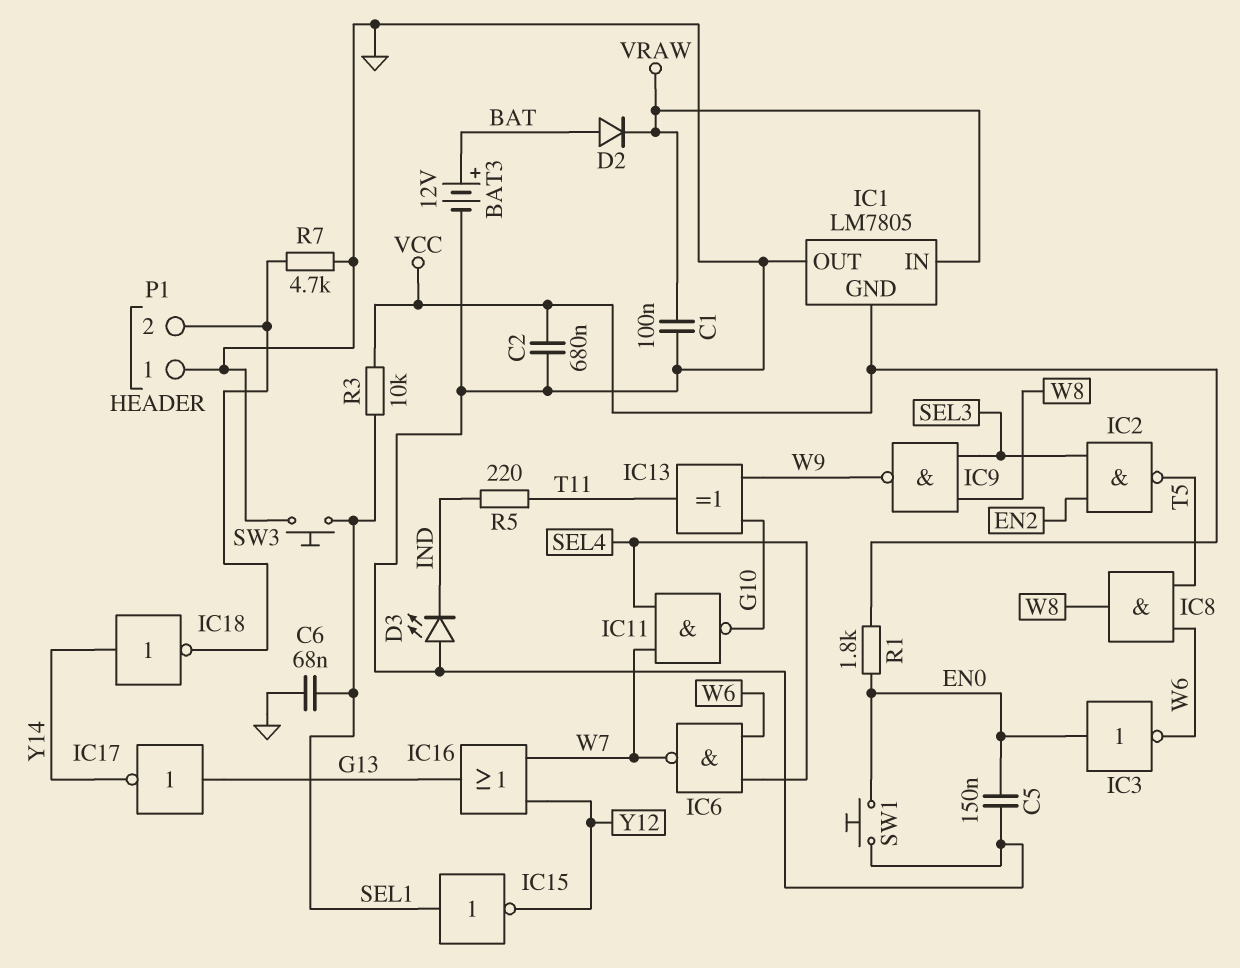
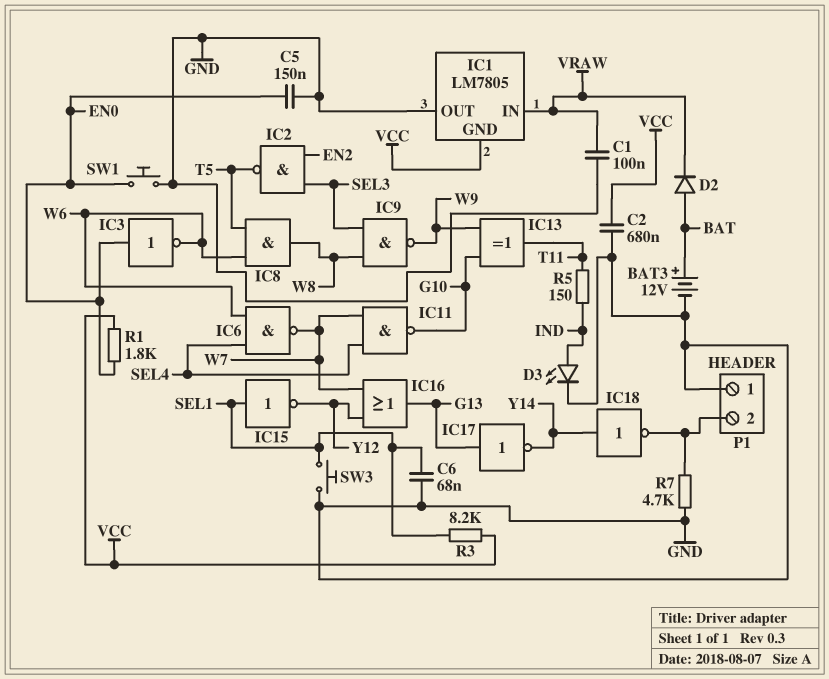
D3: LED (A GND, K IND) -> LED (A IND, K GND)
R3: 10k (SEL1, VCC) -> 8.2k (SEL1, VCC)
R5: 220 (IND, T11) -> 150 (IND, T11)

